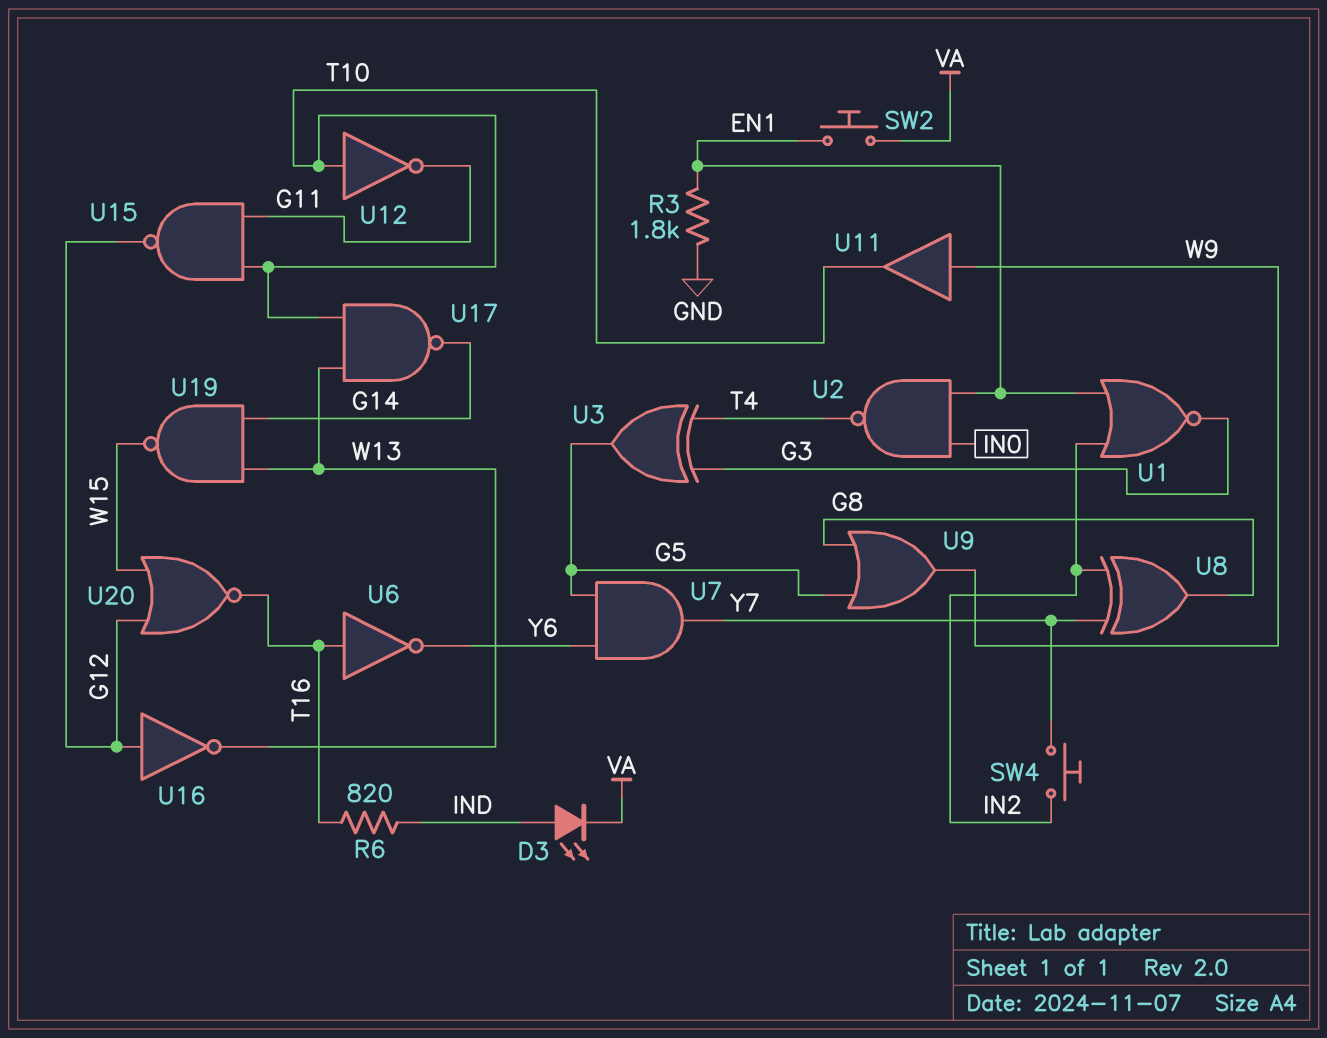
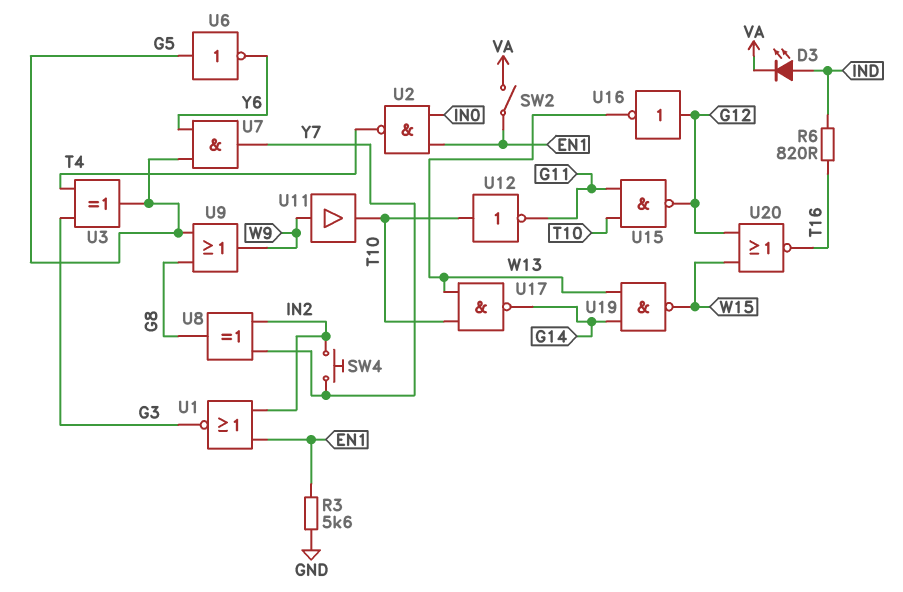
R3: 1.8k (EN1, GND) -> 5.6k (EN1, GND)
SW2: button (EN1, VA) -> switch (EN1, VA)
U6: NOT (in T16, out Y6) -> NOT (in G5, out Y6)

